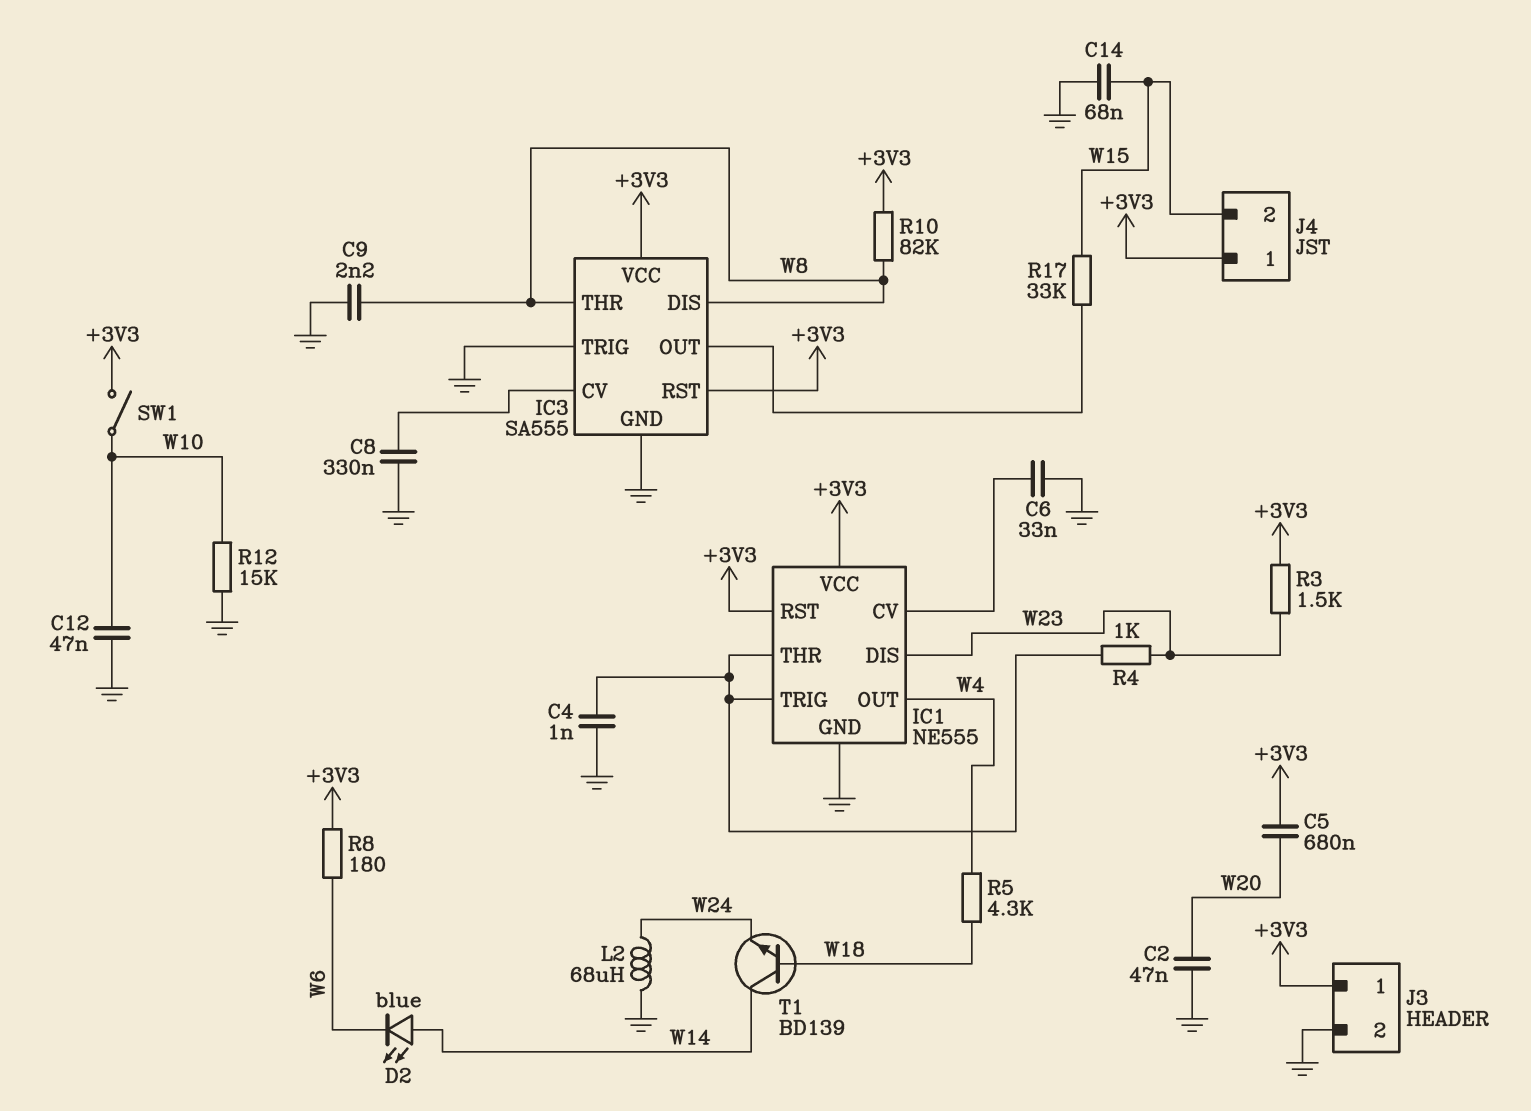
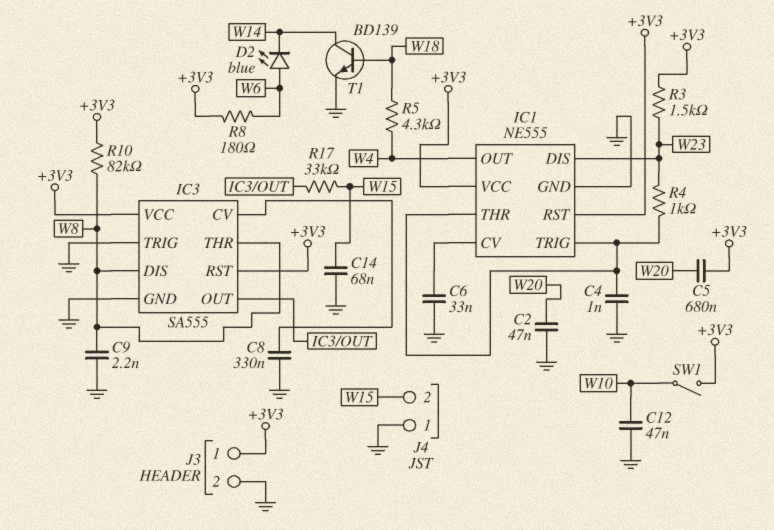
D2: LED blue (A W14, K W6) -> LED blue (A W6, K W14)
J4 pin 1: +3V3 -> GND
L2: 68uH (GND, W24) -> none
R12: 15k (GND, W10) -> none
T1: NPN BD139 (B W18, C W14, E W24) -> NPN BD139 (B W18, C W14, E GND)

